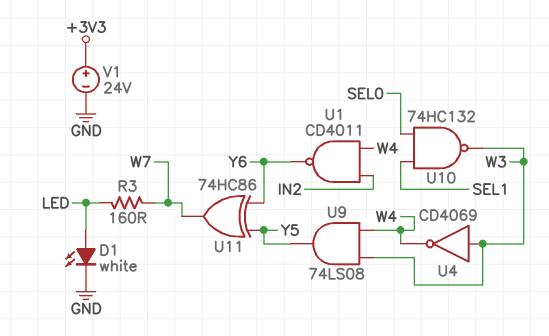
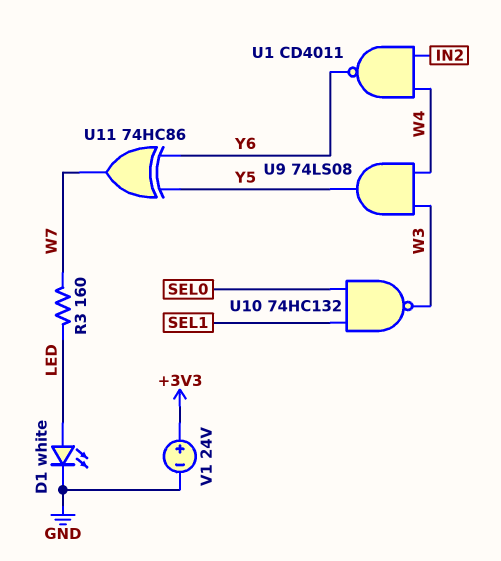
U4: NOT CD4069 (in W3, out W4) -> none

